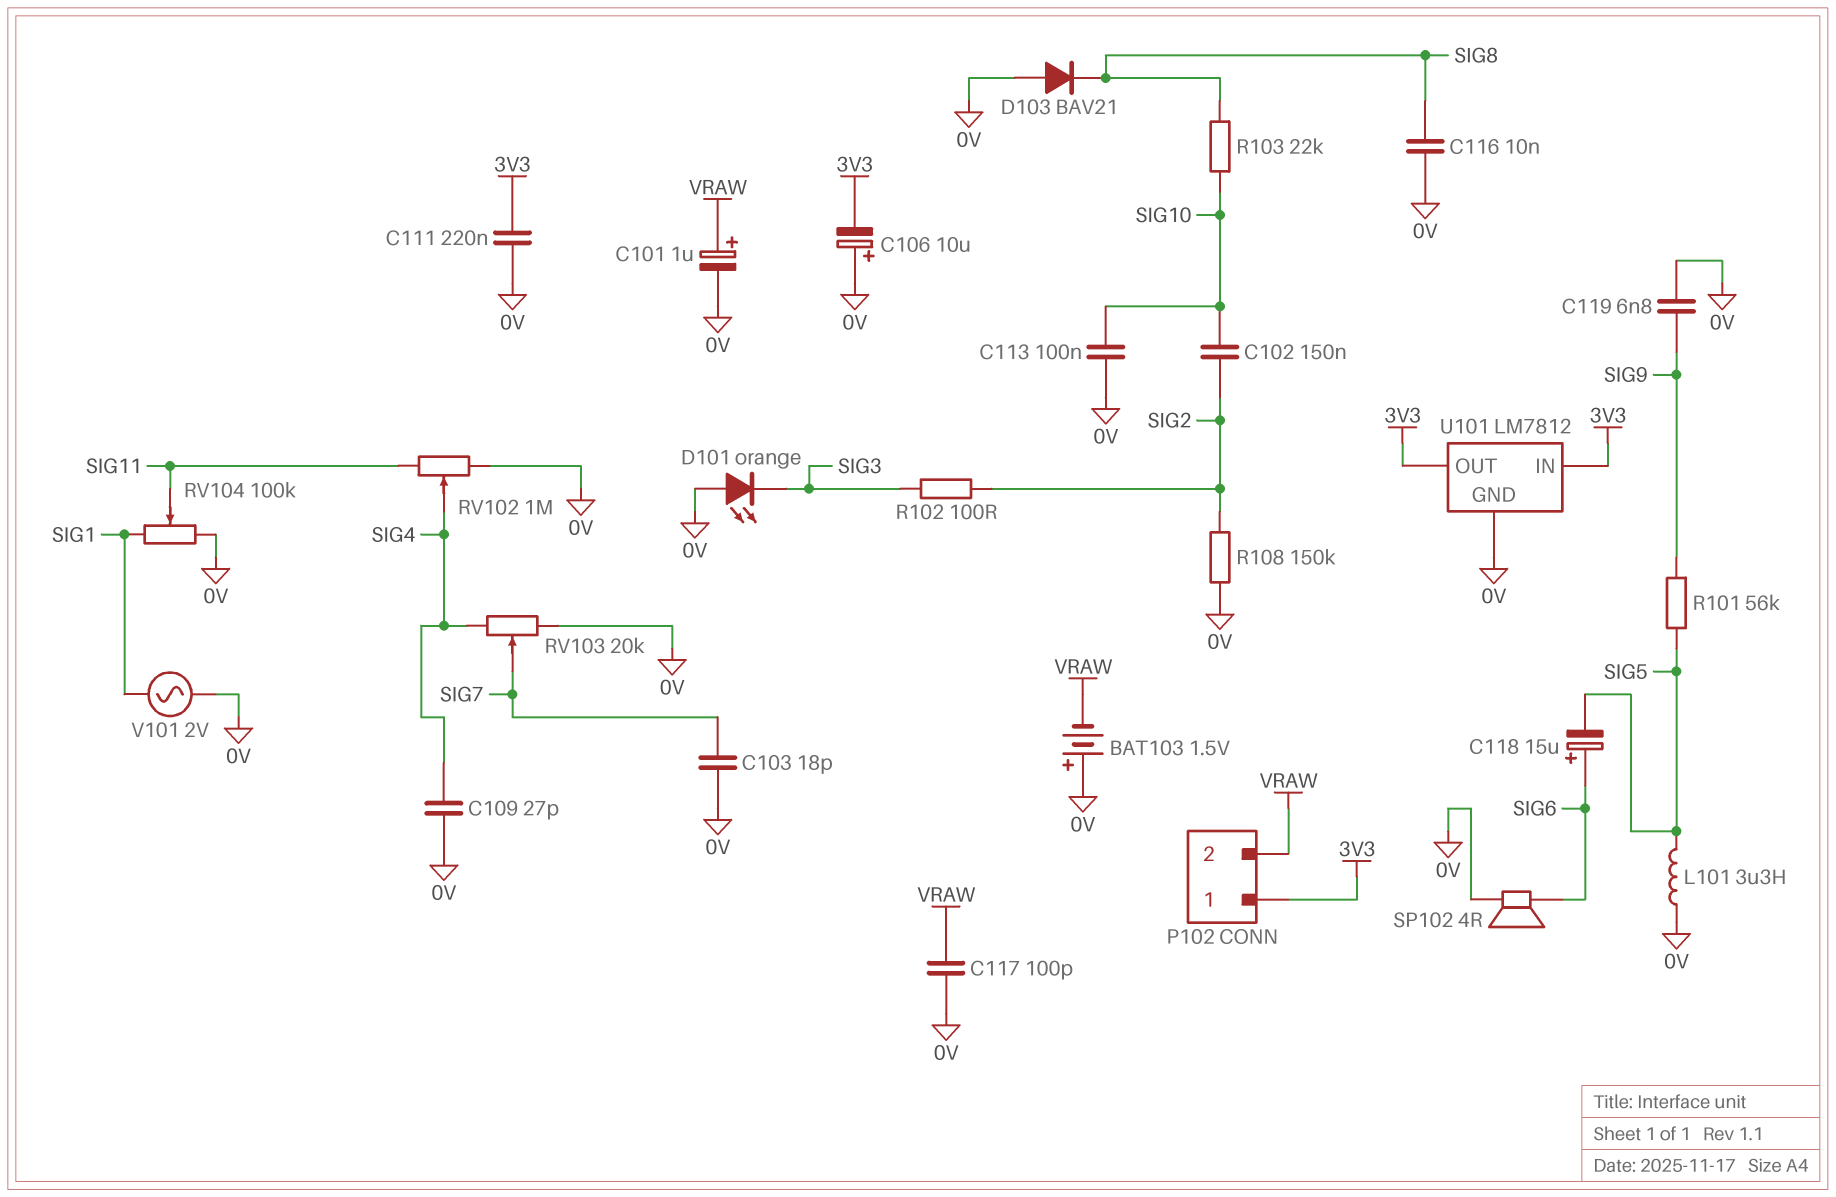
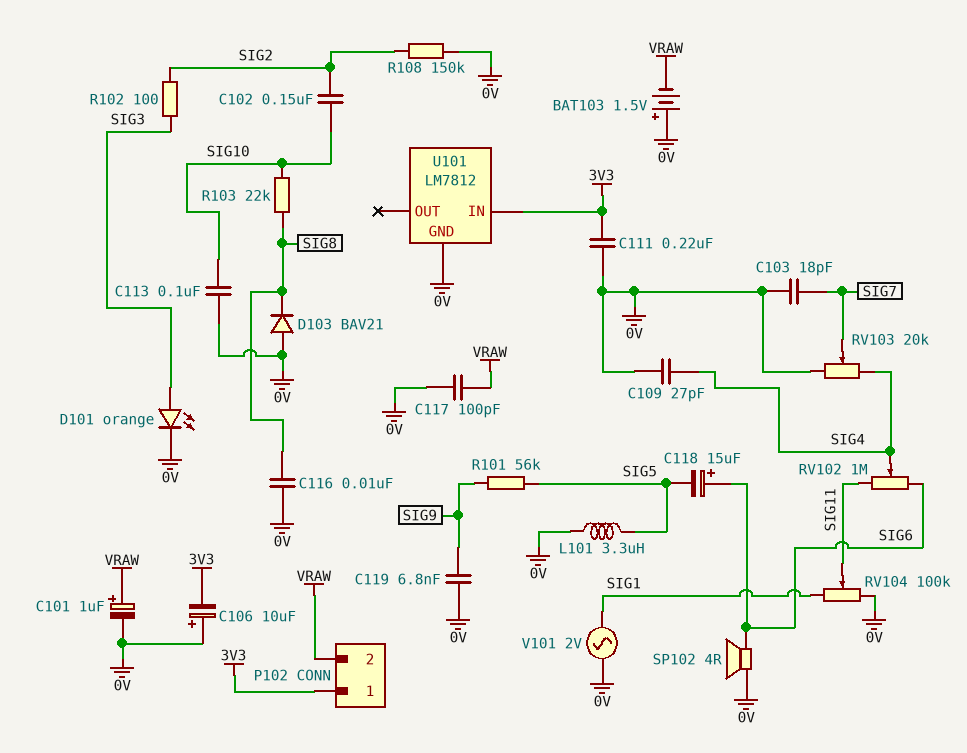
D101: LED orange (A 0V, K SIG3) -> LED orange (A SIG3, K 0V)
RV102: 1M (0V, SIG11, wiper SIG4) -> 1M (SIG6, SIG11, wiper SIG4)
U101 pin OUT: 3V3 -> none

